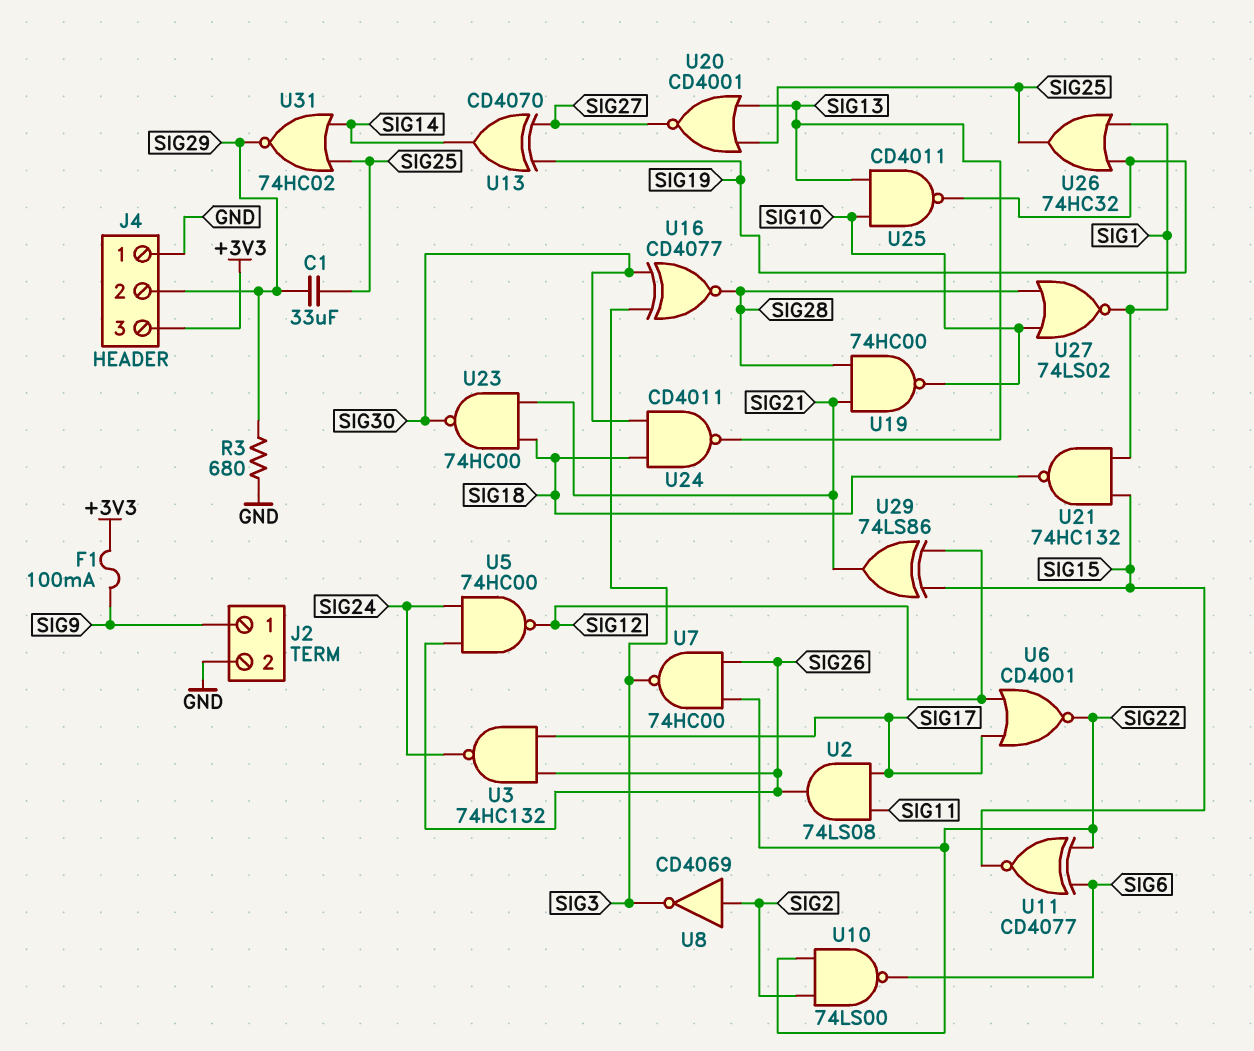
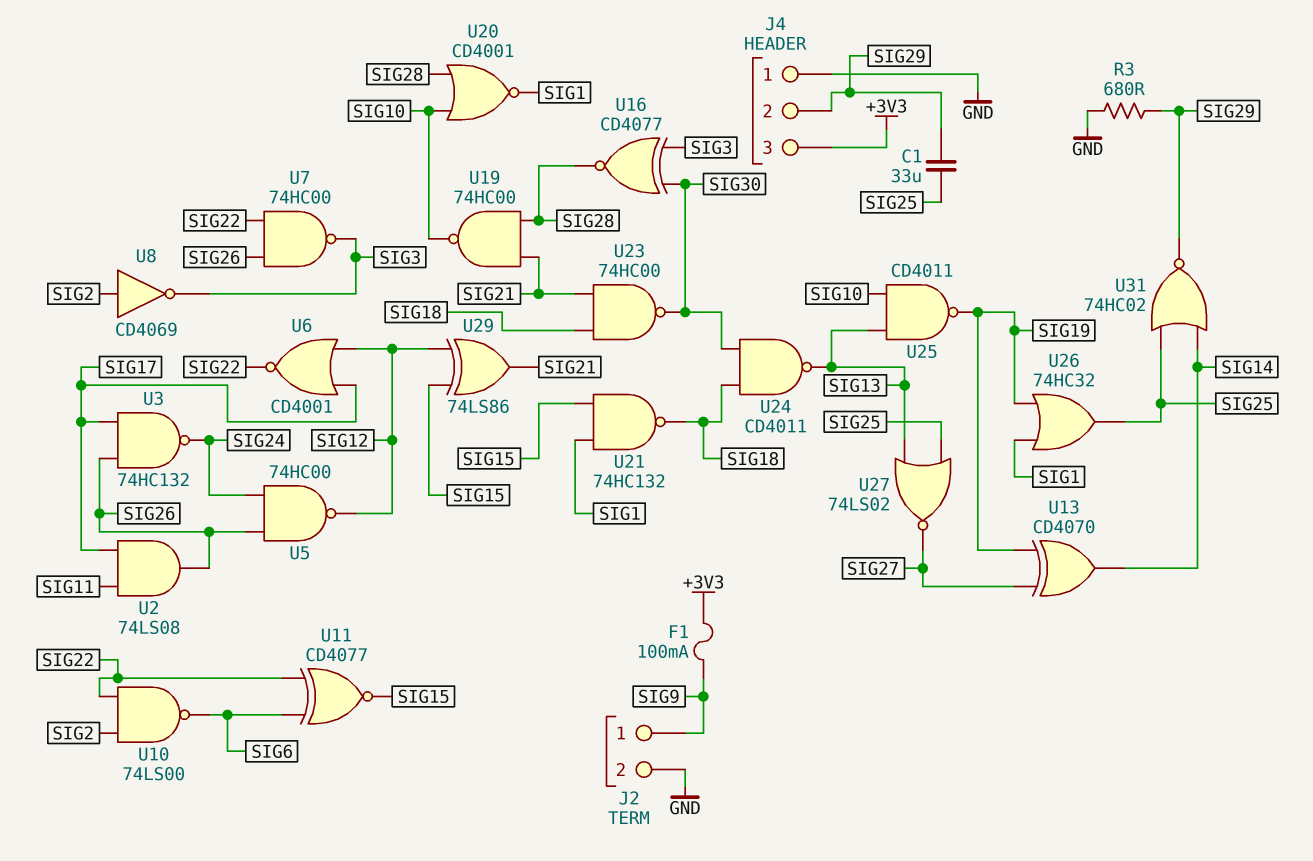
U20: NOR CD4001 (in SIG13, in SIG25, out SIG27) -> NOR CD4001 (in SIG10, in SIG28, out SIG1)
U27: NOR 74LS02 (in SIG10, in SIG28, out SIG1) -> NOR 74LS02 (in SIG13, in SIG25, out SIG27)

